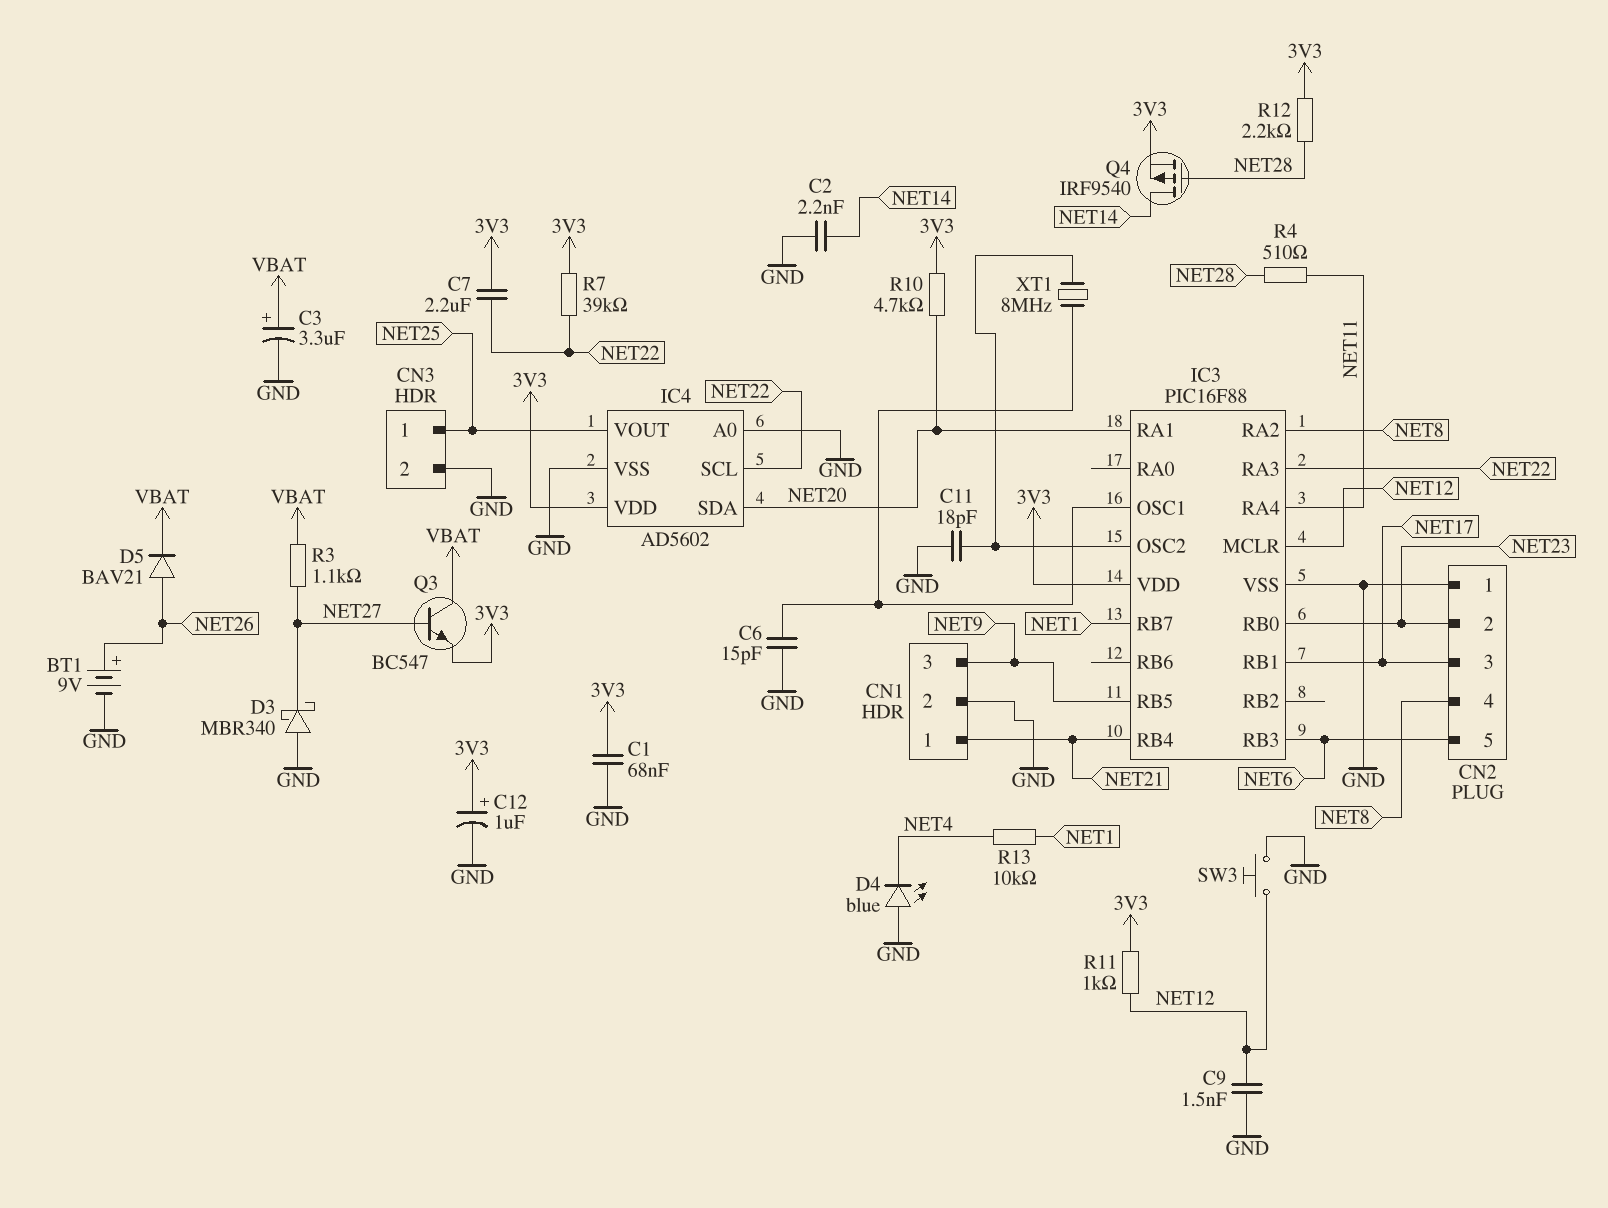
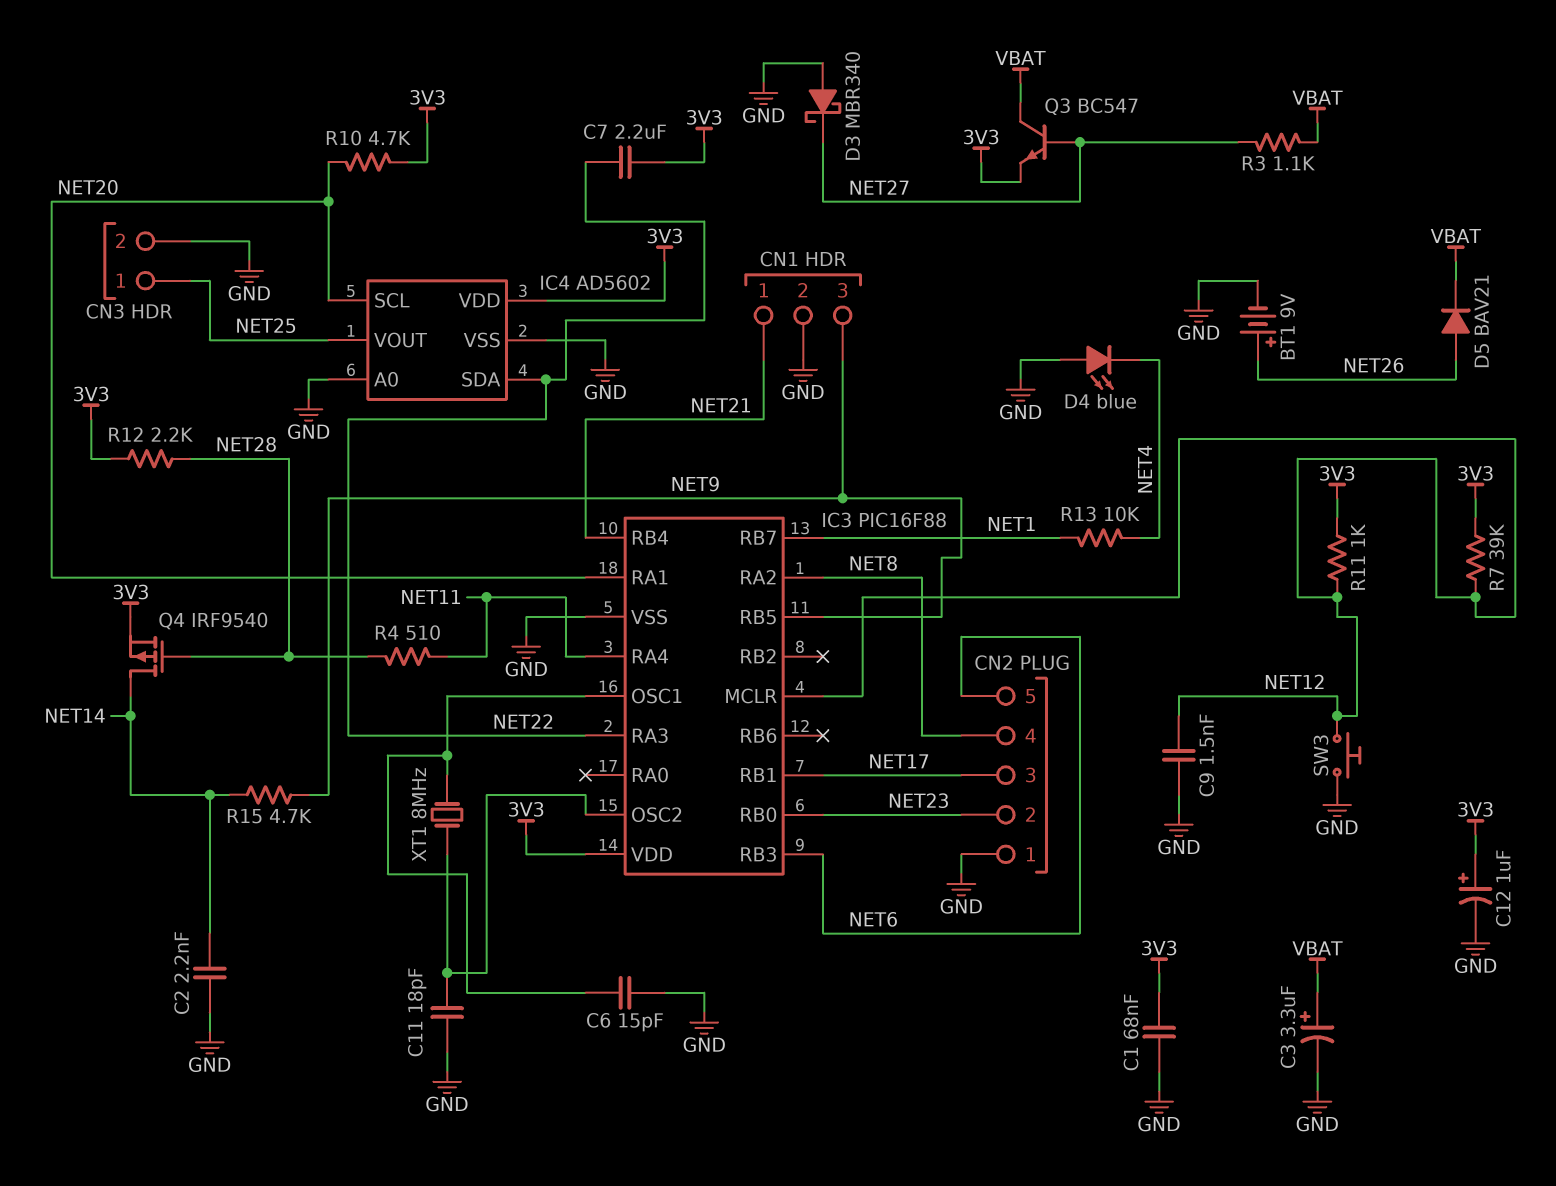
IC4 pin SCL: NET22 -> NET20
IC4 pin SDA: NET20 -> NET22
R7: 39k (3V3, NET22) -> 39k (3V3, NET12)
R15: none -> 4.7k (NET9, NET14)

